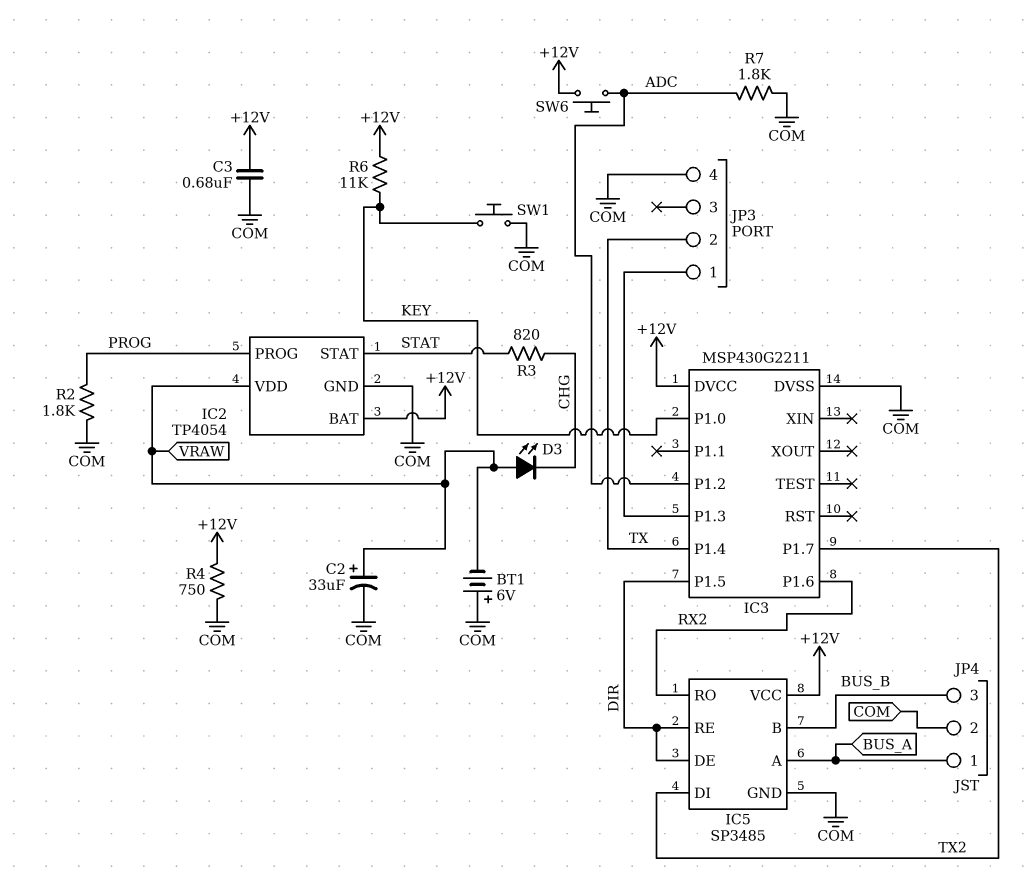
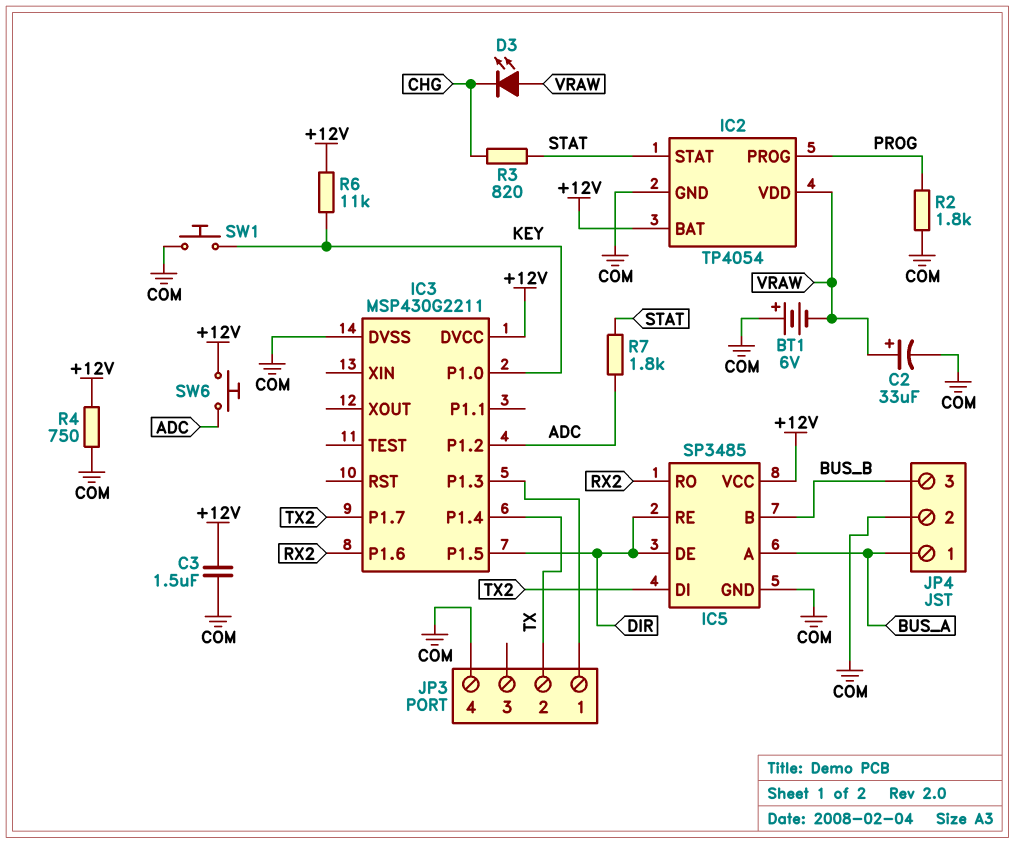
C3: 680nF (+12V, COM) -> 1.5uF (+12V, COM)
R7: 1.8k (ADC, COM) -> 1.8k (ADC, STAT)

